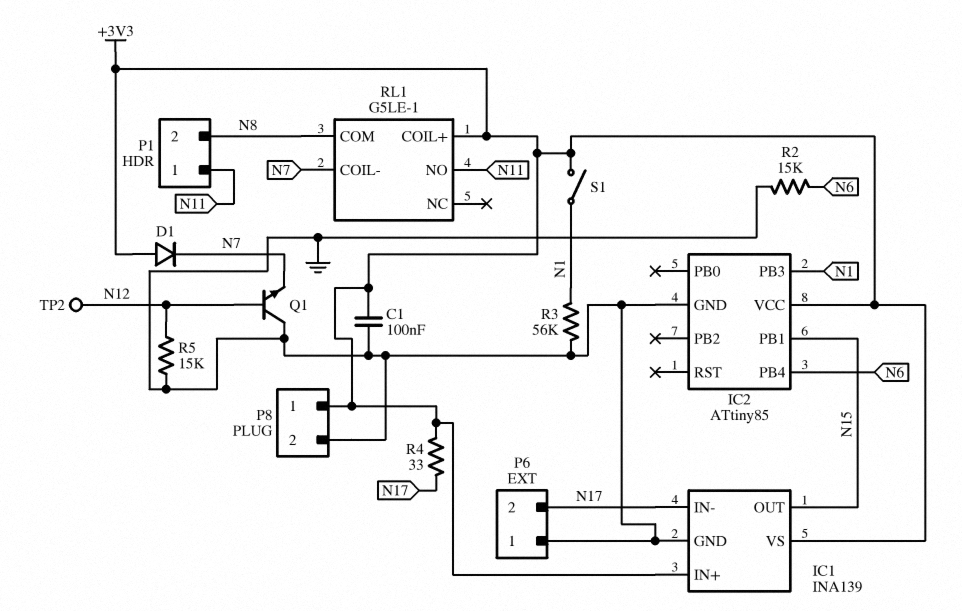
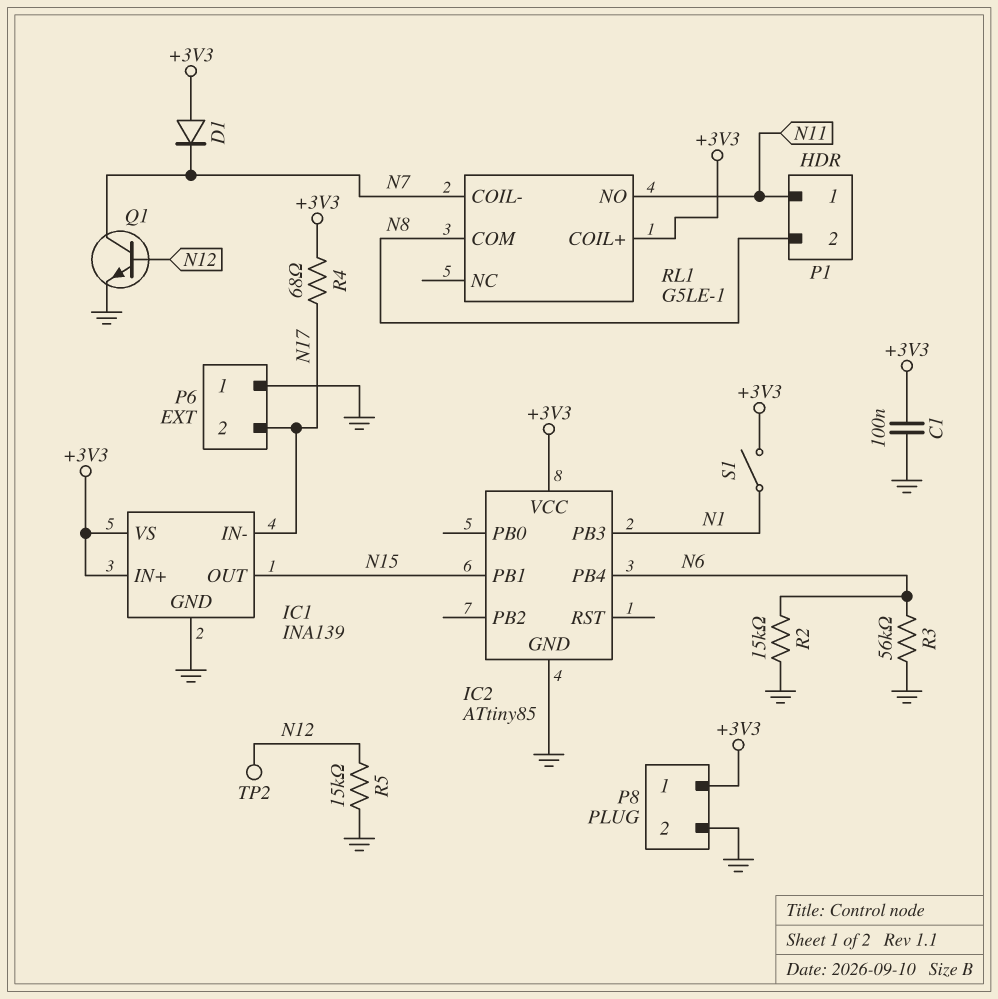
Q1: NPN (B N12, C GND, E N7) -> NPN (B N12, C N7, E GND)
R3: 56k (GND, N1) -> 56k (GND, N6)
R4: 33 (+3V3, N17) -> 68 (+3V3, N17)

